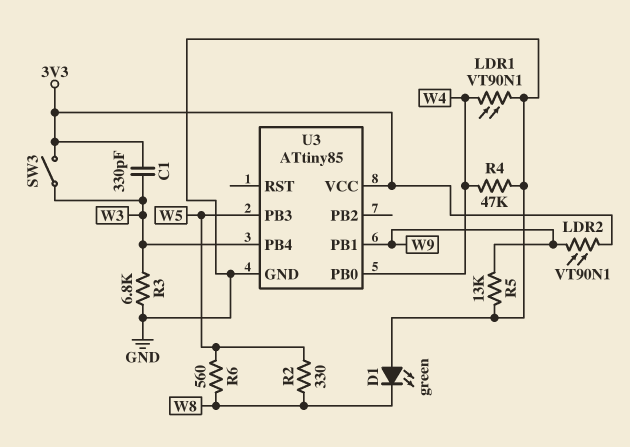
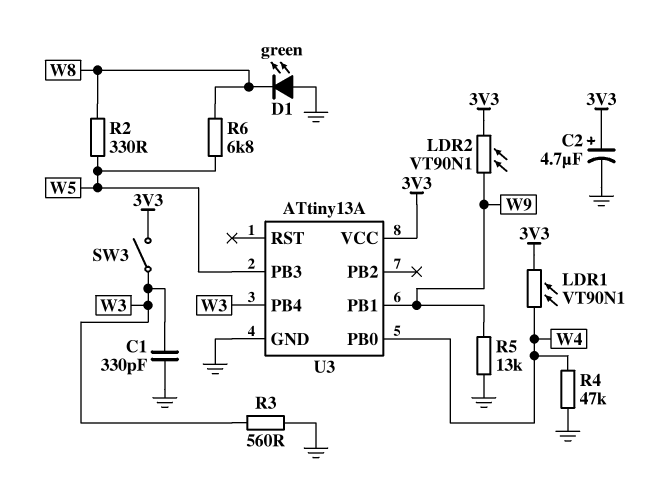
C1: 330pF (3V3, W3) -> 330pF (GND, W3)
C2: none -> 4.7uF (plus 3V3, minus GND)
LDR1: VT90N1 (GND, W4) -> VT90N1 (3V3, W4)
R3: 6.8k (GND, W3) -> 560 (GND, W3)
R6: 560 (W5, W8) -> 6.8k (W5, W8)
U3: ATtiny85 -> ATtiny13A

